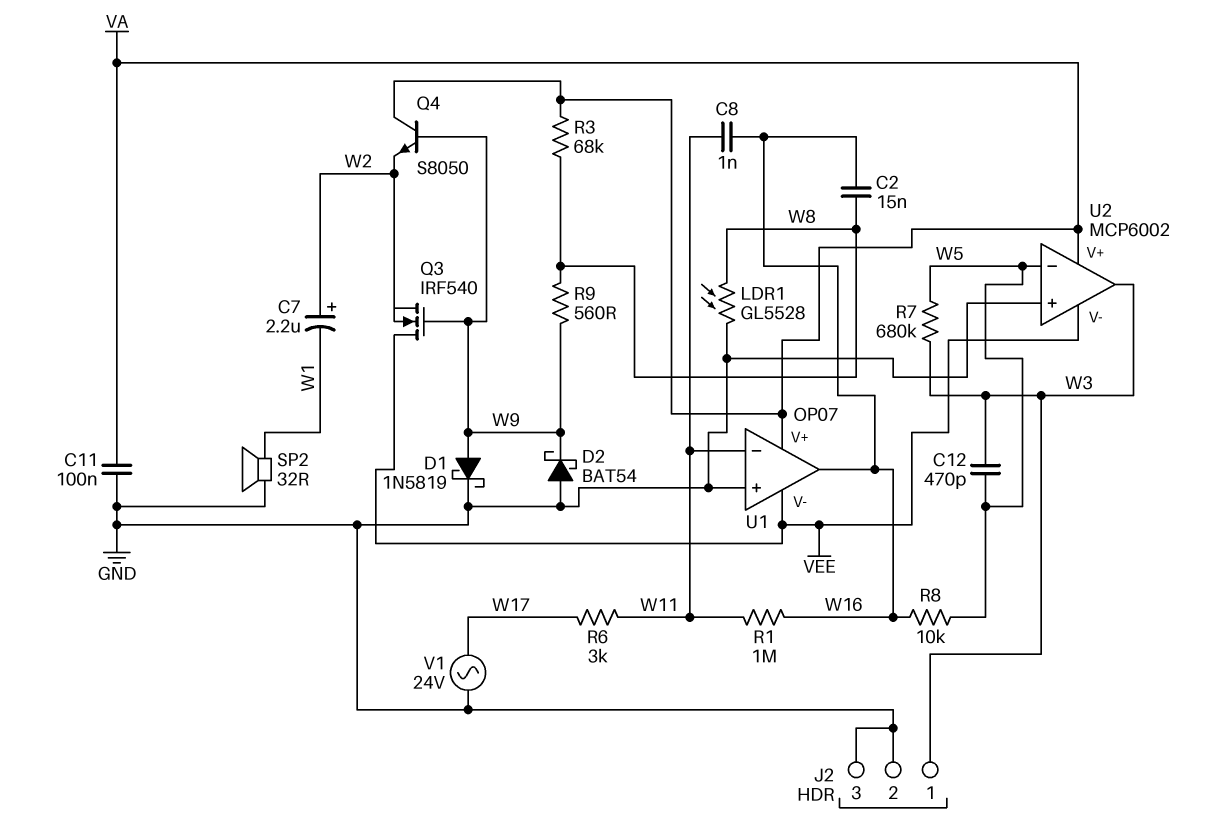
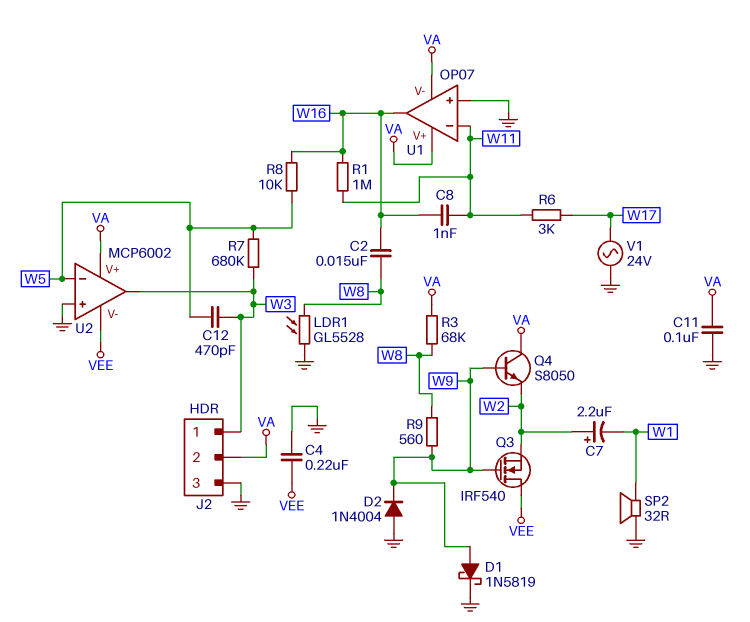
C4: none -> 220nF (GND, VEE)
D2: schottky BAT54 (A GND, K W9) -> diode 1N4004 (A GND, K W9)
J2 pin 2: GND -> VA
U1 pin V-: VEE -> VA

